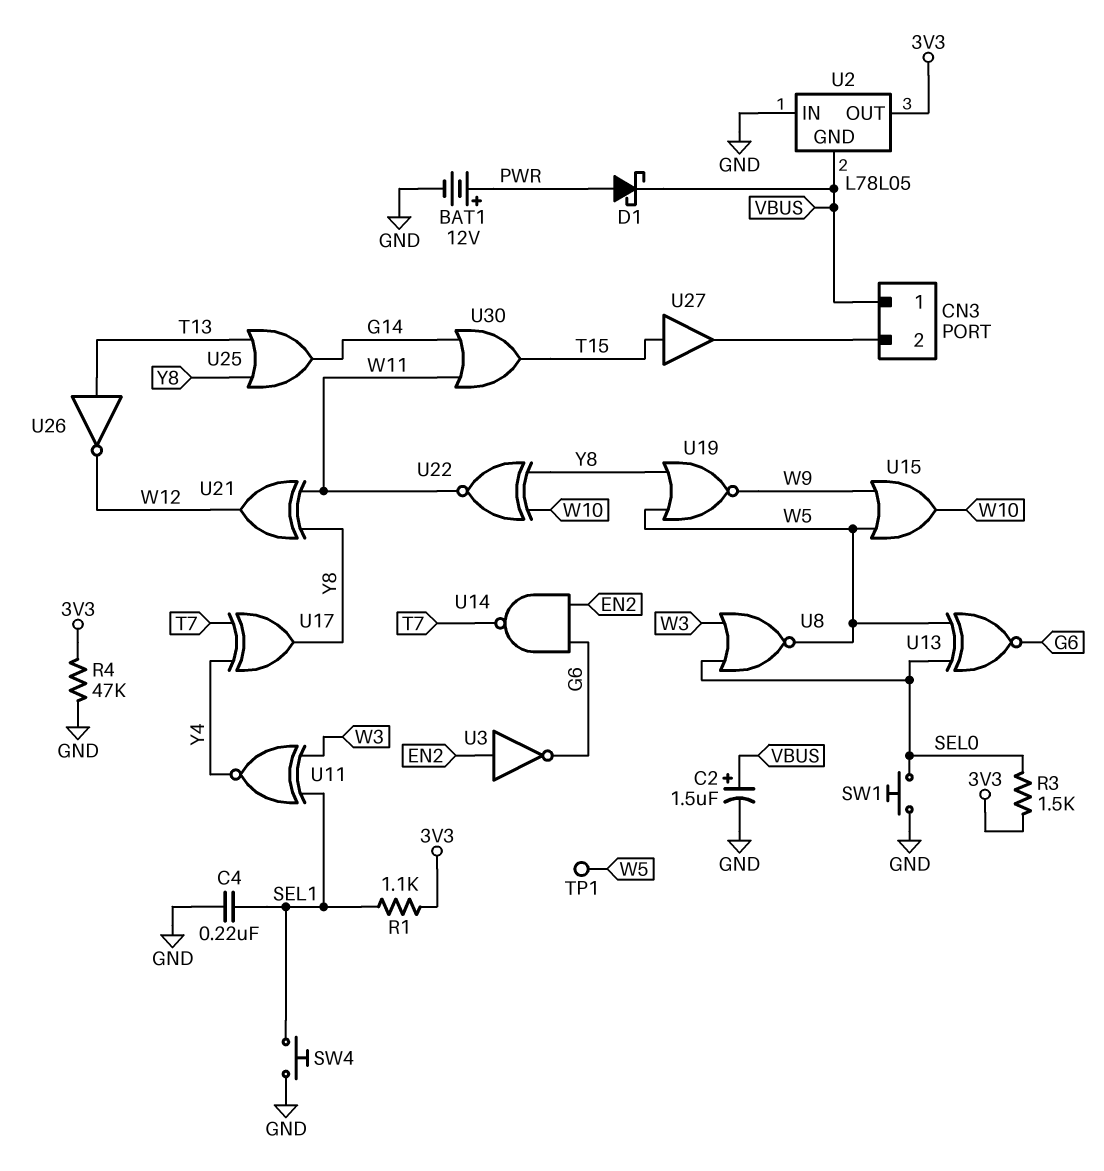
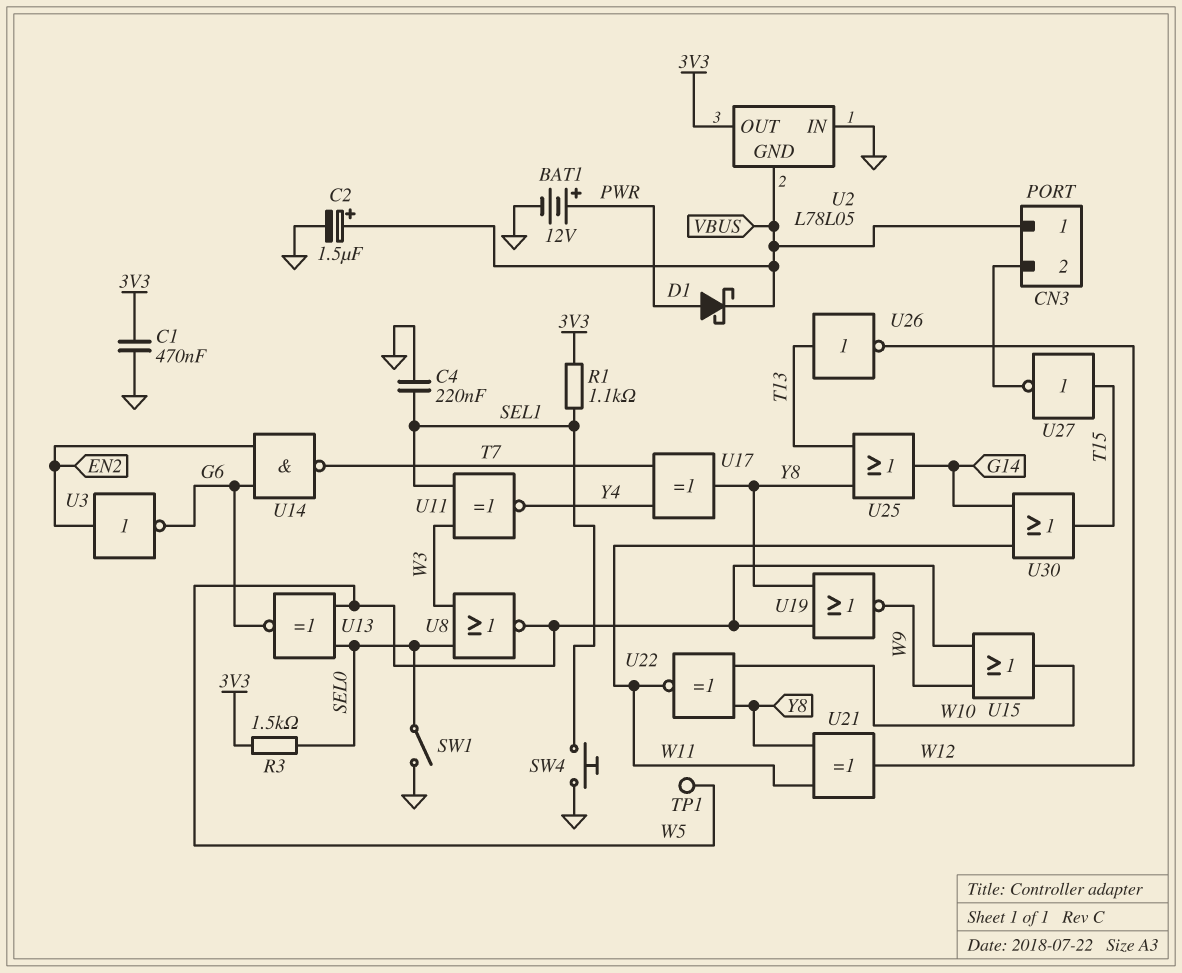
C1: none -> 470nF (3V3, GND)
R4: 47k (3V3, GND) -> none
SW1: button (GND, SEL0) -> switch (GND, SEL0)
U27: buffer (in T15, out CN3/2) -> NOT (in T15, out CN3/2)

